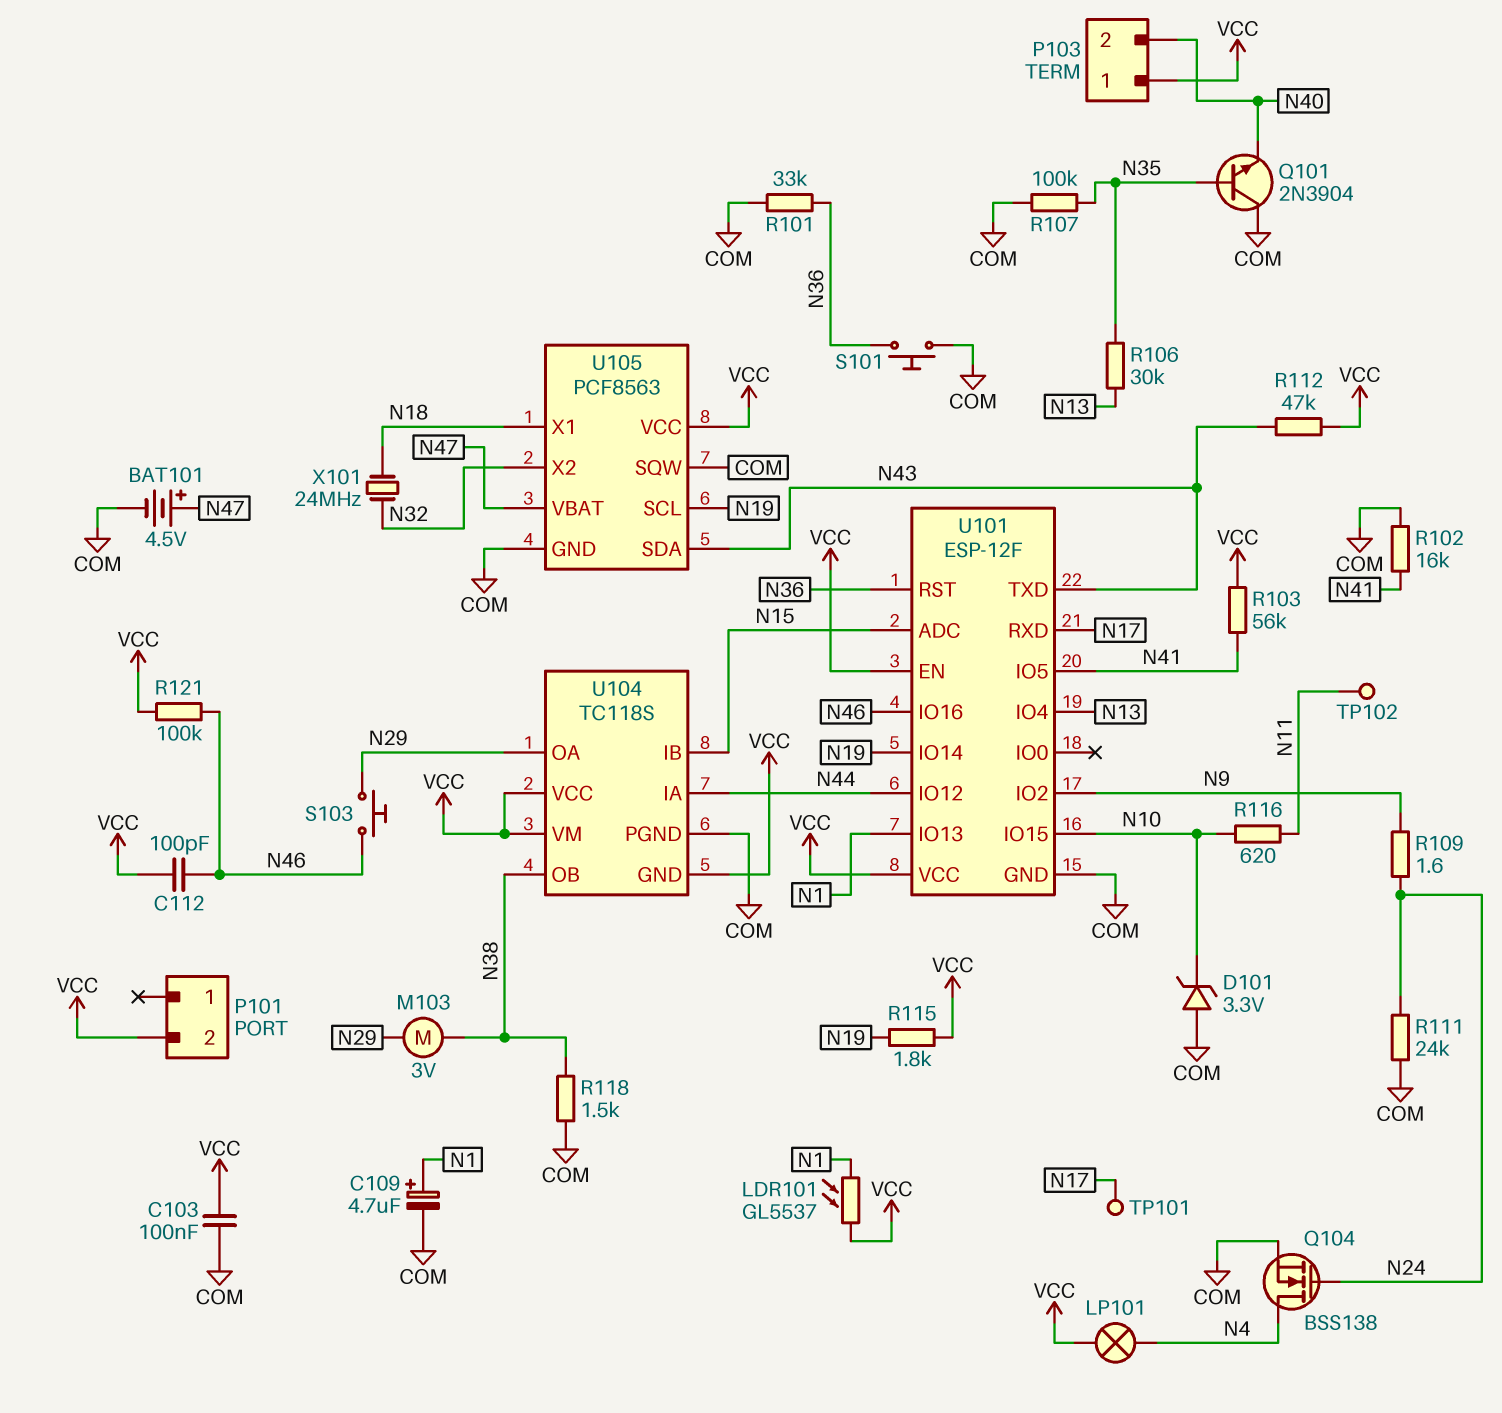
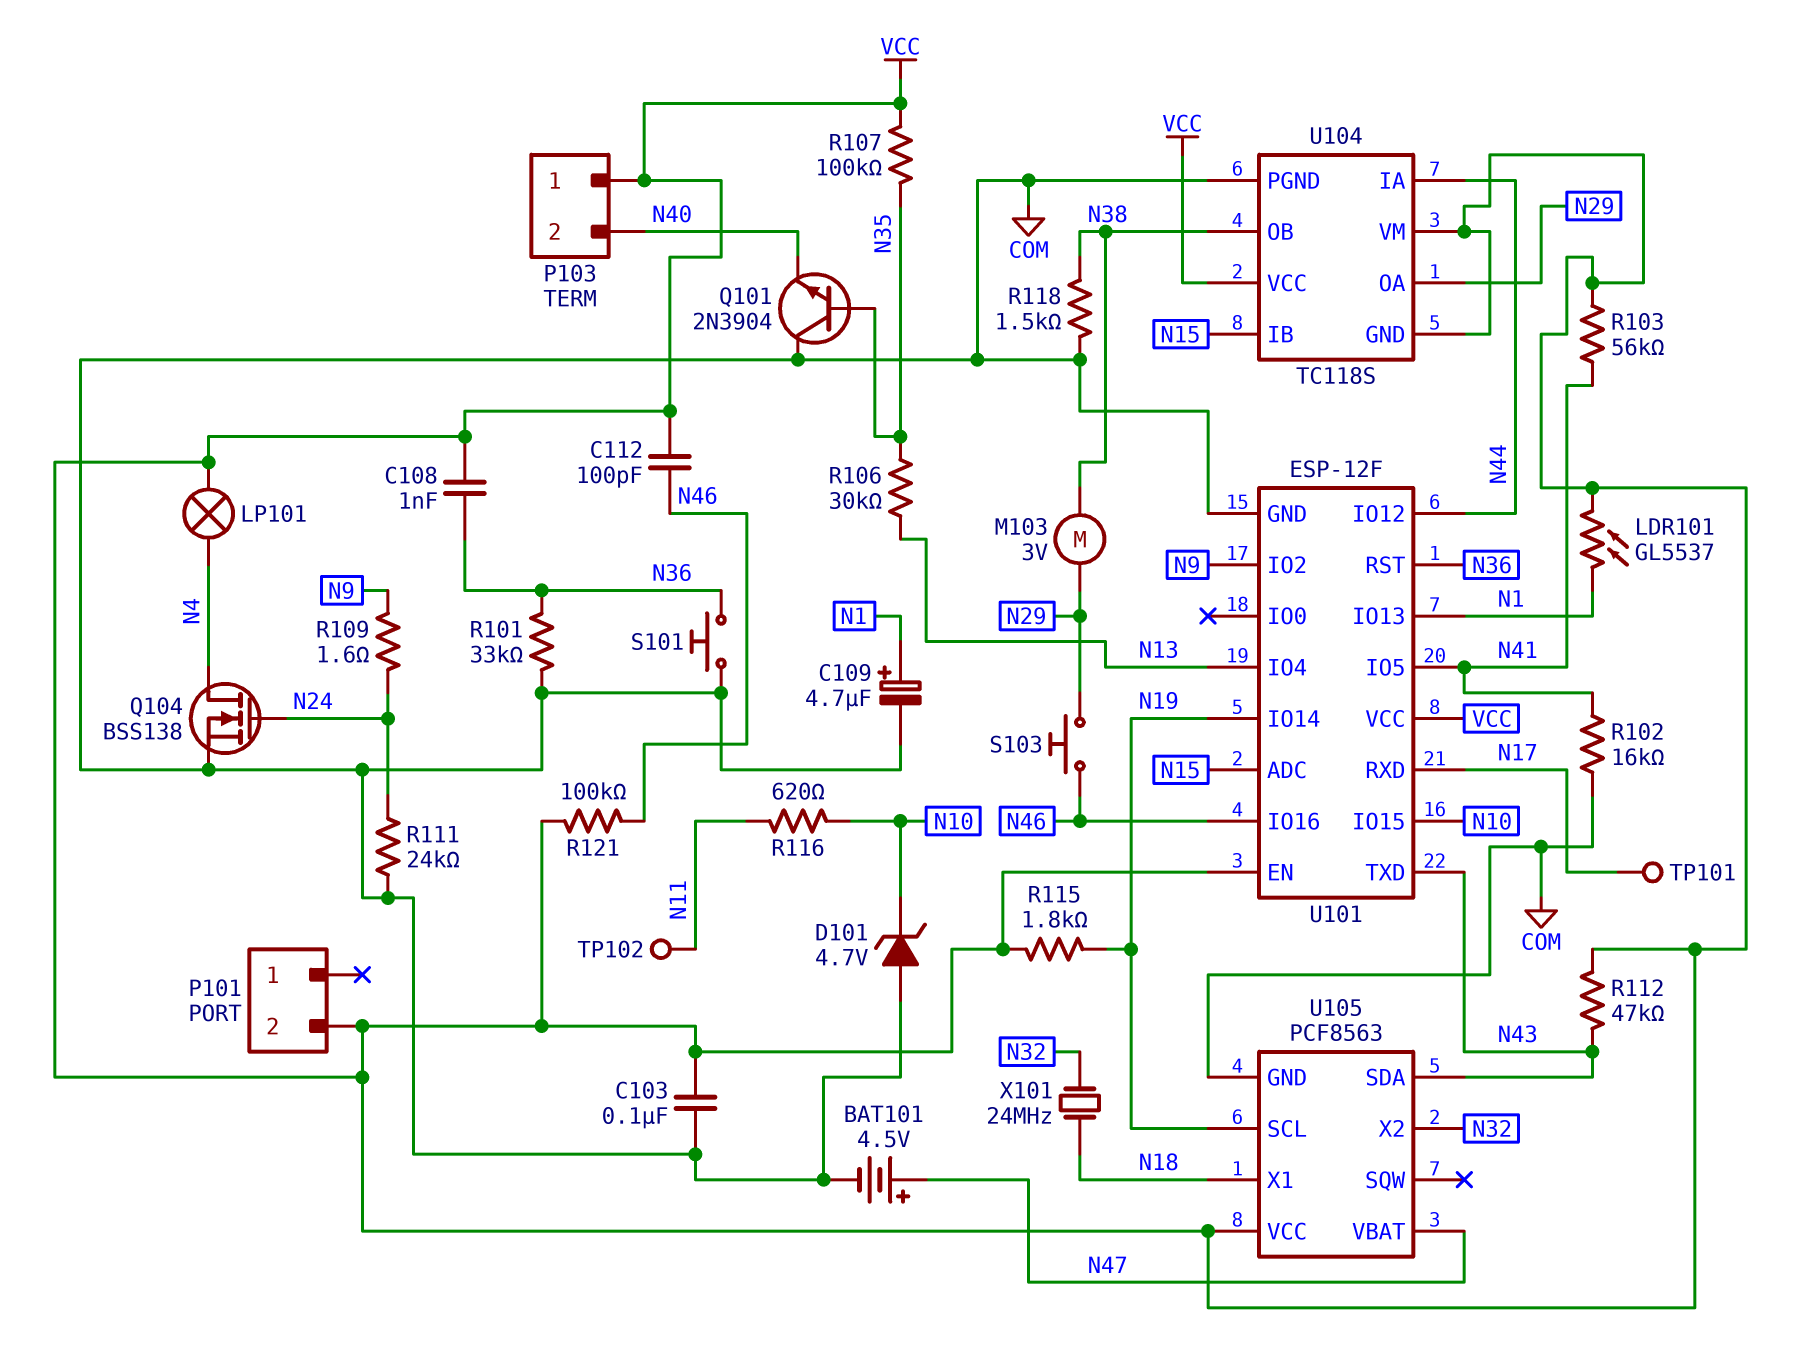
C108: none -> 1nF (N36, VCC)
D101: zener 3.3V (A COM, K N10) -> zener 4.7V (A COM, K N10)
R107: 100k (COM, N35) -> 100k (N35, VCC)
U105 pin SQW: COM -> none

